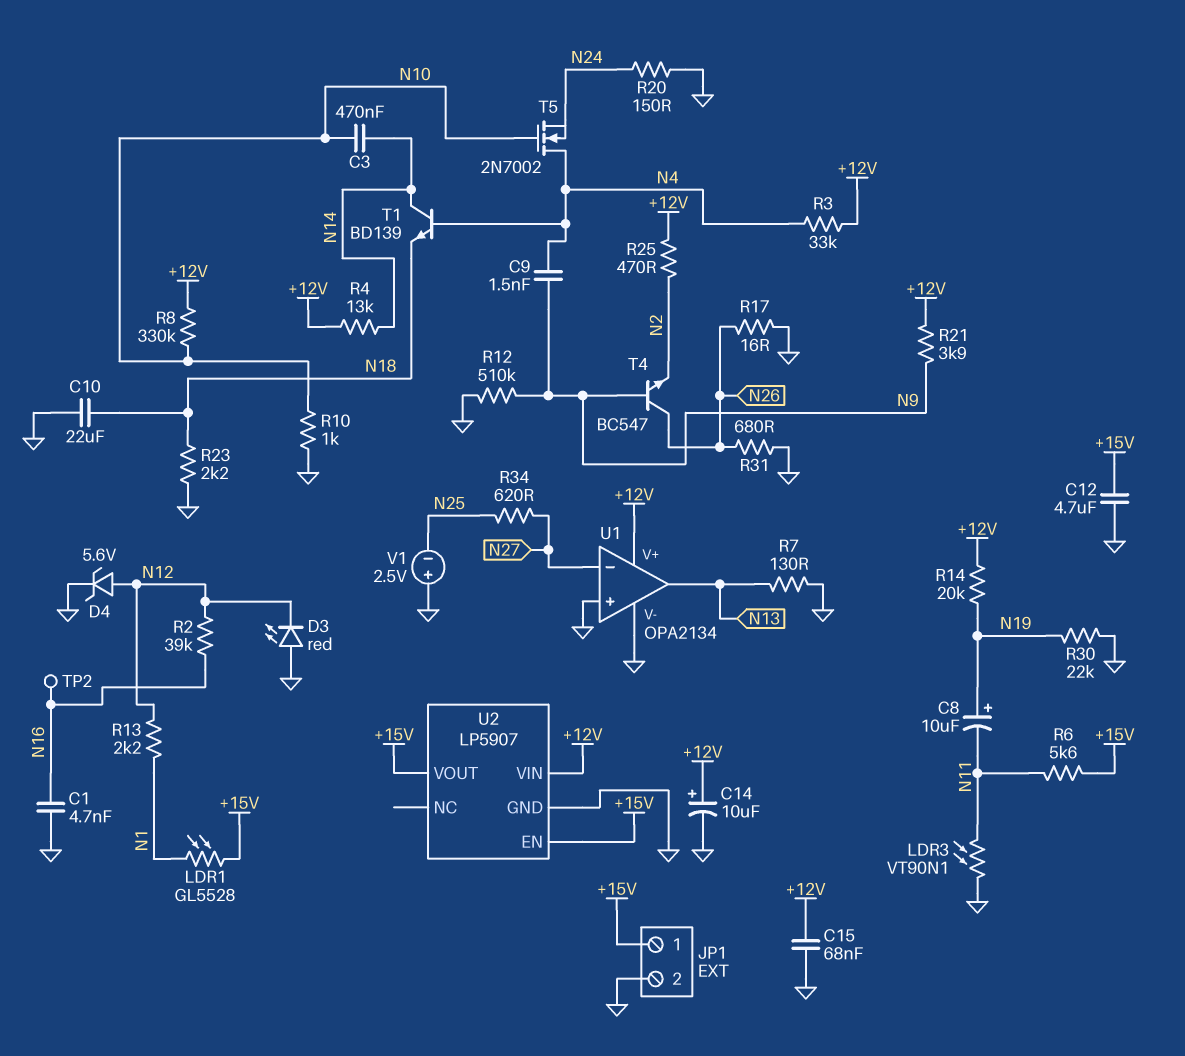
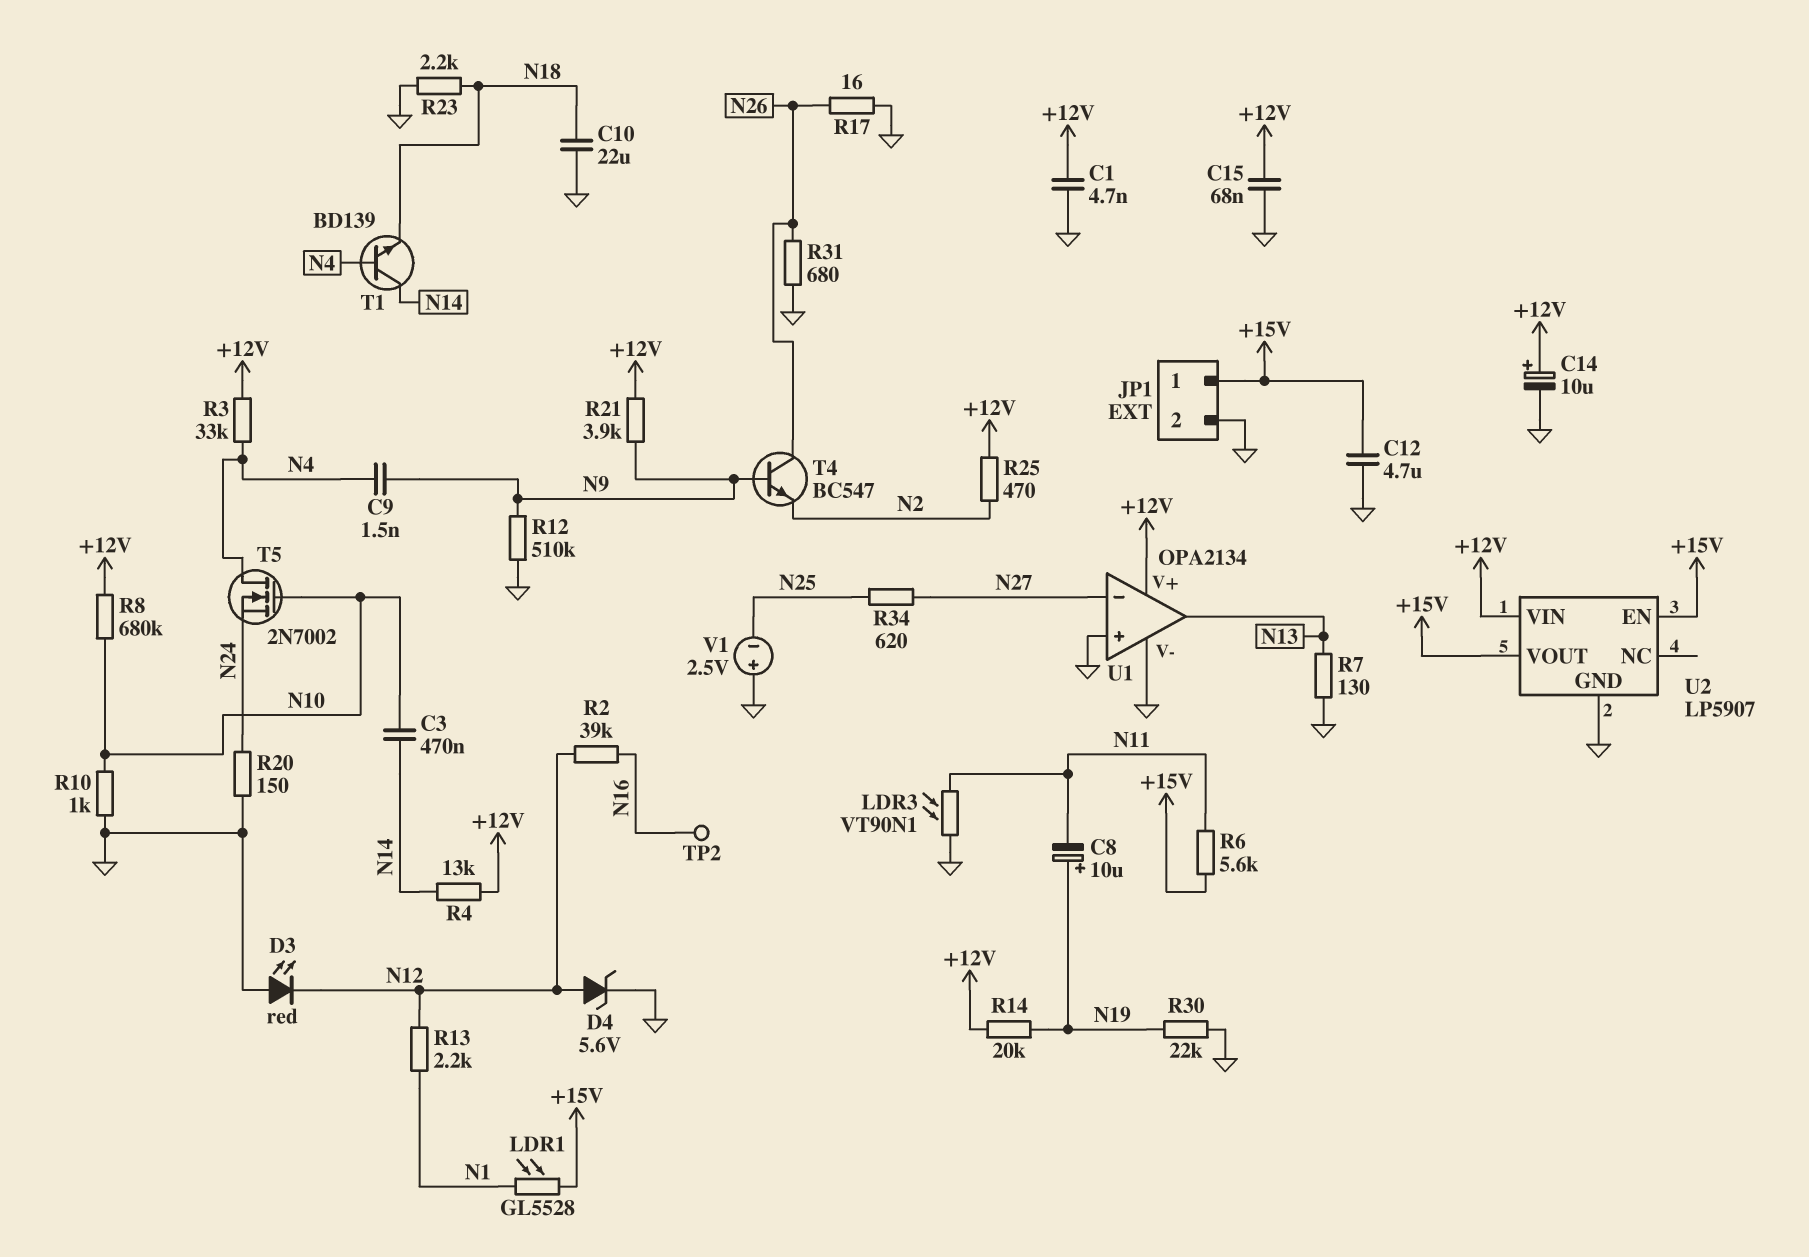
C1: 4.7nF (GND, N16) -> 4.7nF (+12V, GND)
R8: 330k (+12V, N10) -> 680k (+12V, N10)

